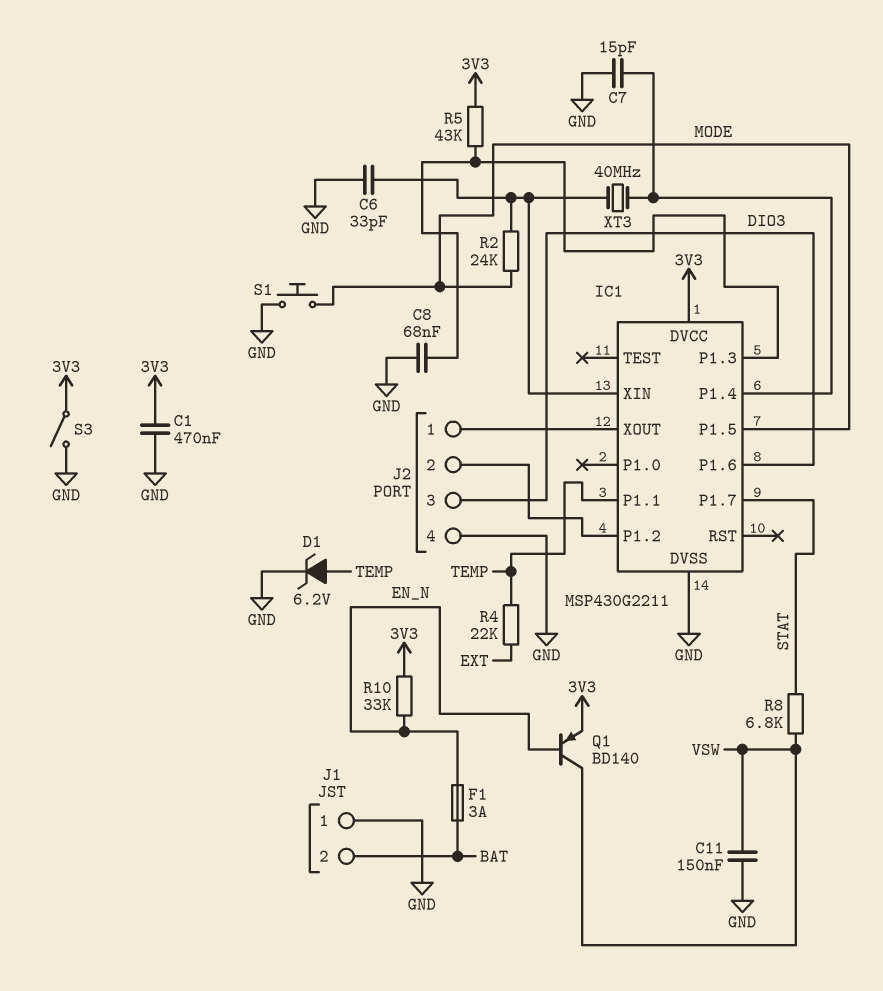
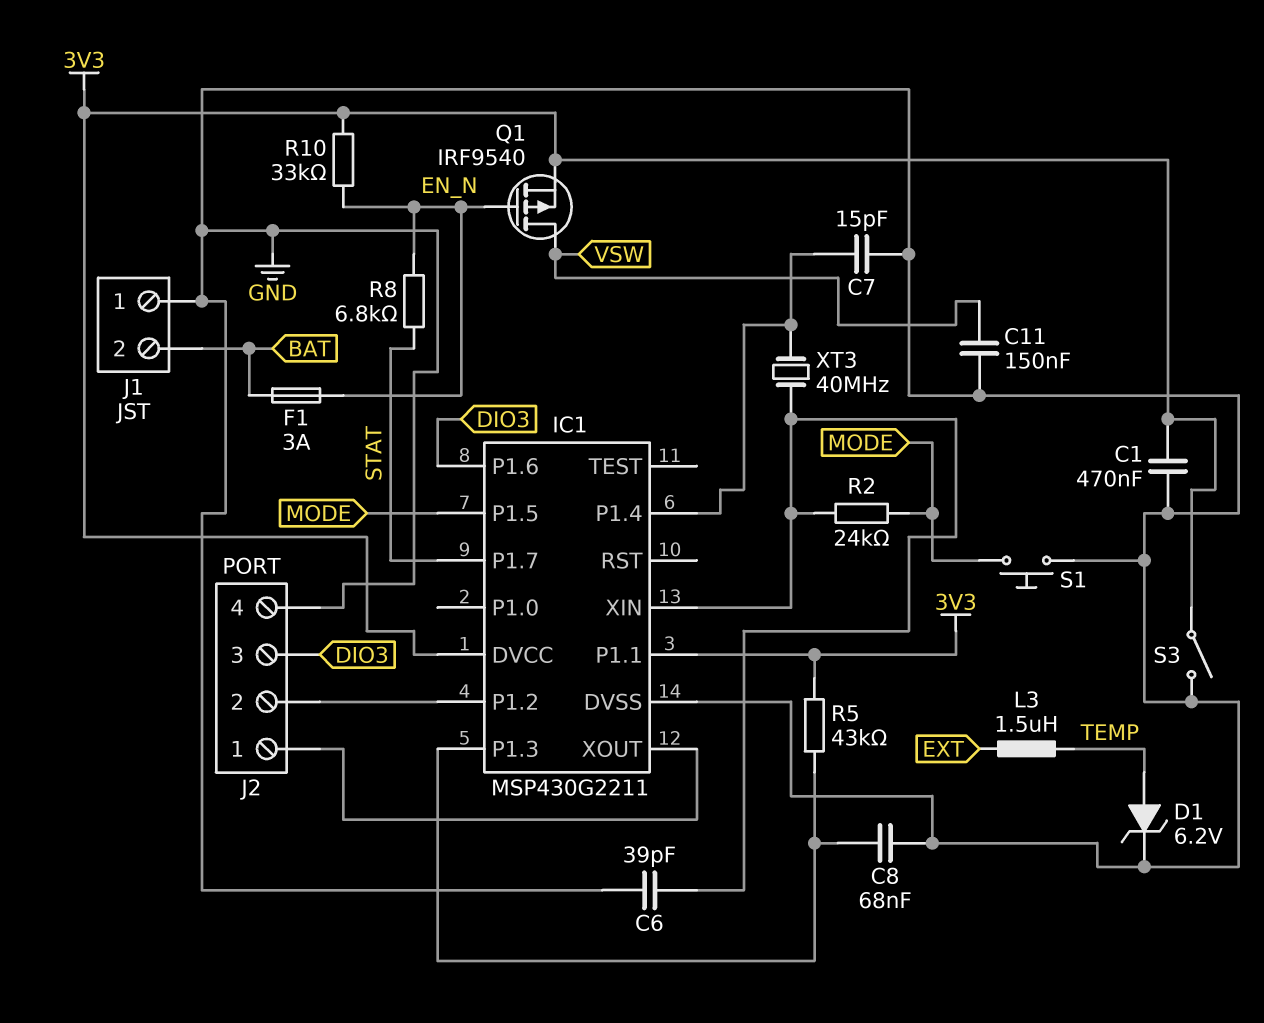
C6: 33pF (GND, IC1/XIN) -> 39pF (GND, IC1/XIN)
IC1 pin P1.1: TEMP -> 3V3
L3: none -> 1.5uH (EXT, TEMP)
Q1: PNP BD140 (B EN_N, C VSW, E 3V3) -> PMOS IRF9540 (G EN_N, D VSW, S 3V3)
R4: 22k (EXT, TEMP) -> none
R8: 6.8k (STAT, VSW) -> 6.8k (EN_N, STAT)

